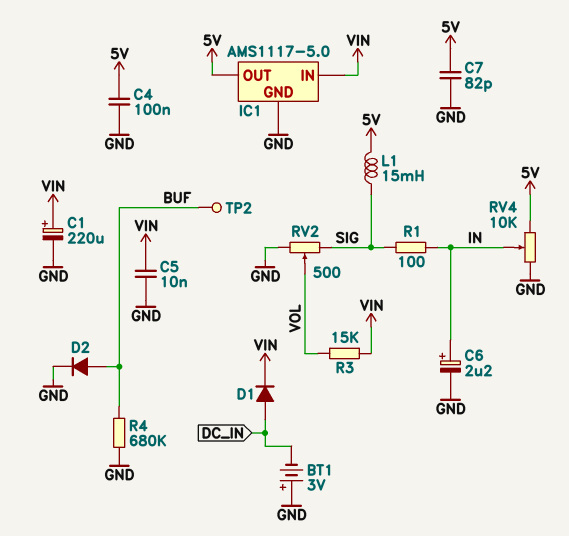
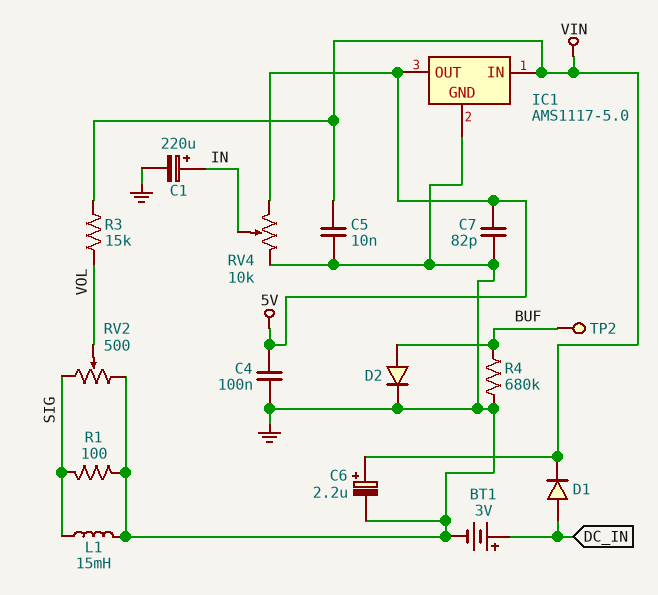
BT1: 3V (plus GND, minus DC_IN) -> 3V (plus DC_IN, minus GND)
C1: 220uF (plus VIN, minus GND) -> 220uF (plus IN, minus GND)
C6: 2.2uF (plus IN, minus GND) -> 2.2uF (plus VIN, minus GND)
L1: 15mH (5V, SIG) -> 15mH (GND, SIG)
R1: 100 (IN, SIG) -> 100 (GND, SIG)

